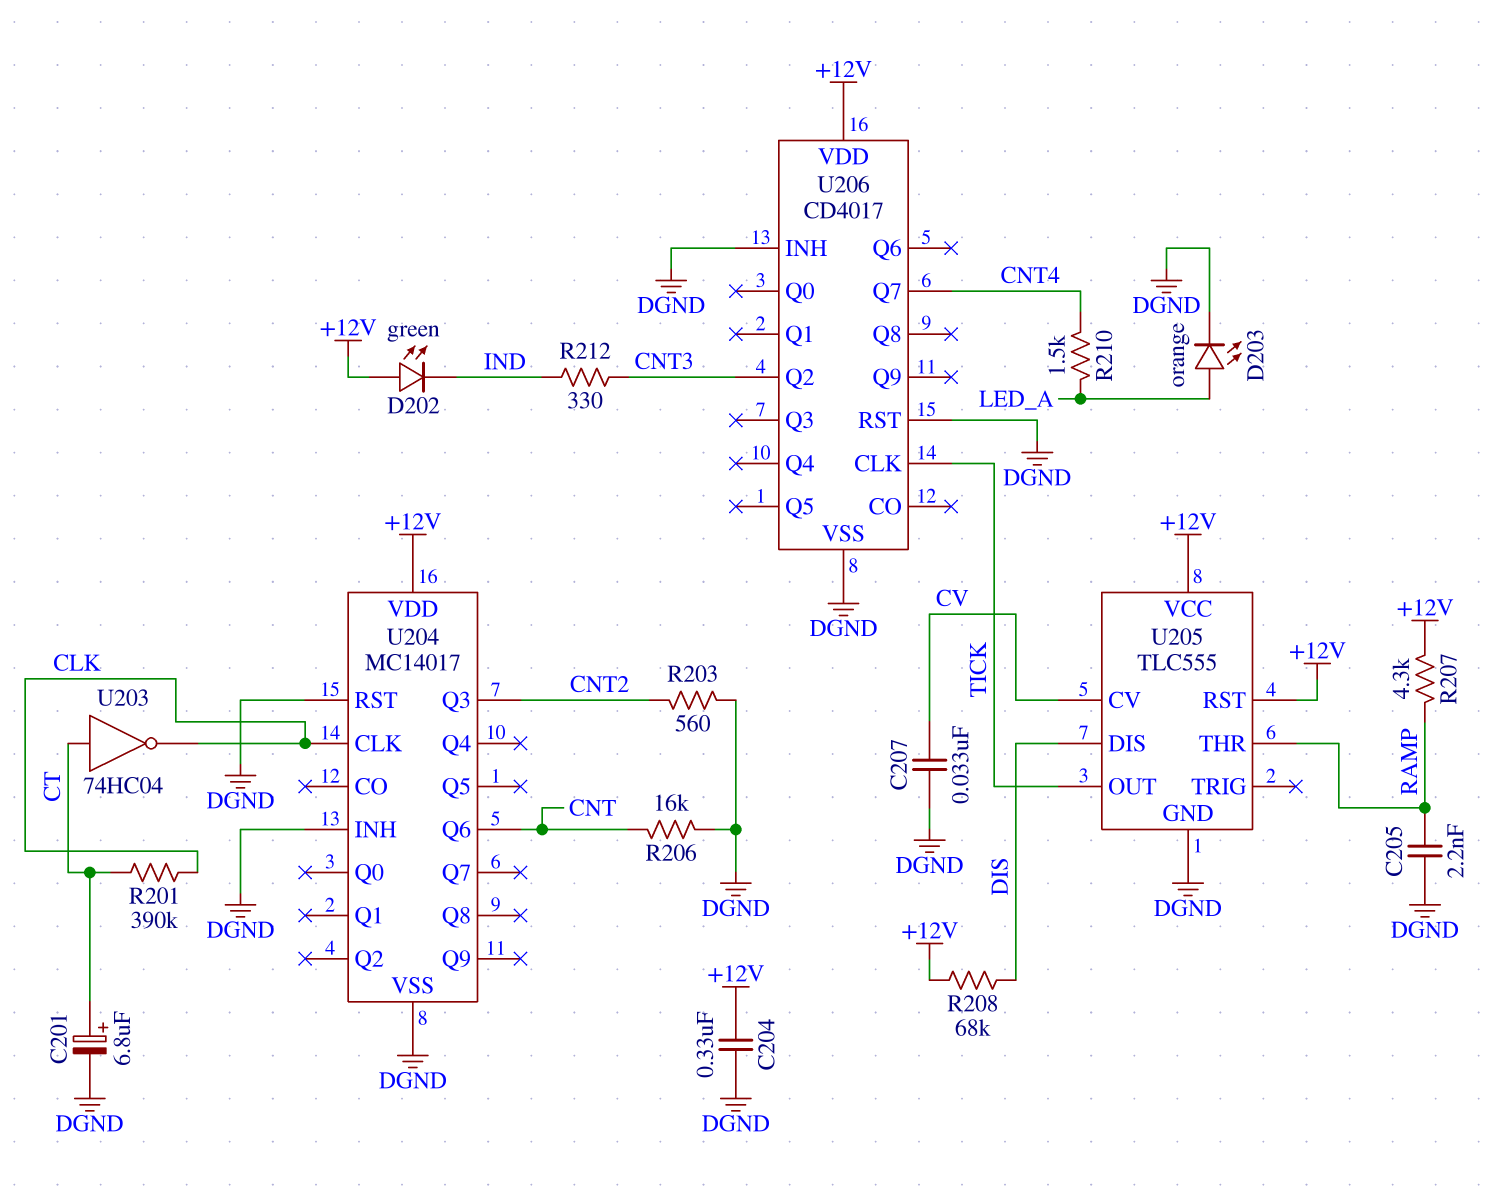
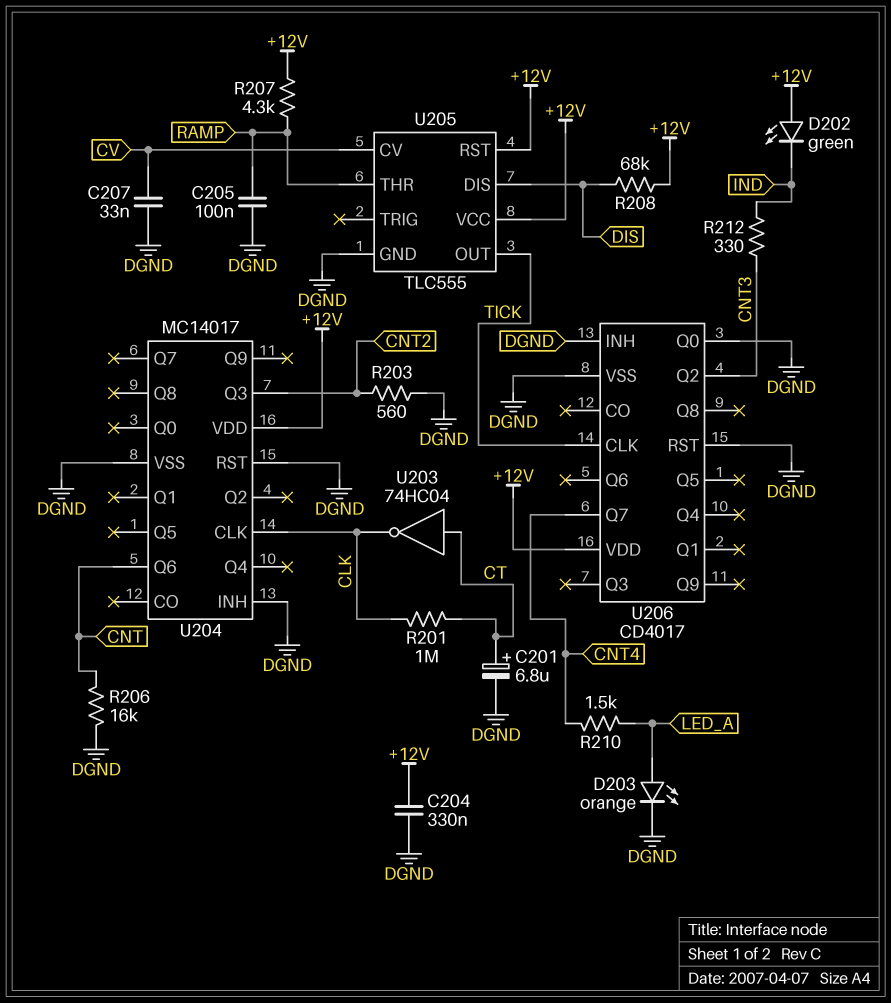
C205: 2.2nF (DGND, RAMP) -> 100nF (DGND, RAMP)
R201: 390k (CLK, CT) -> 1M (CLK, CT)
U206 pin Q0: none -> DGND

